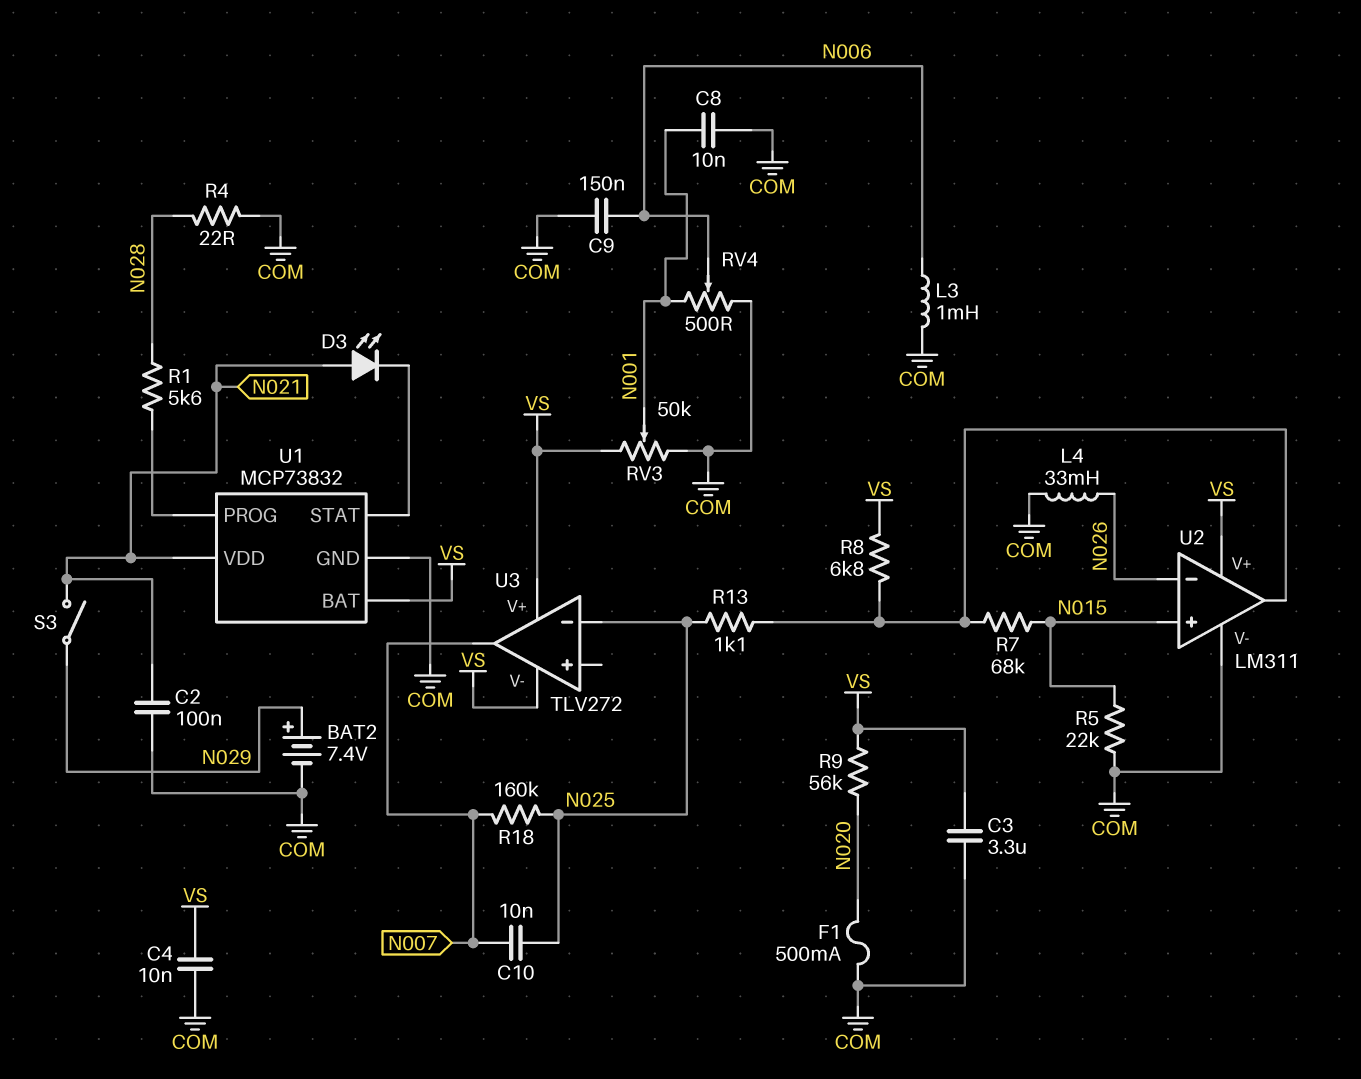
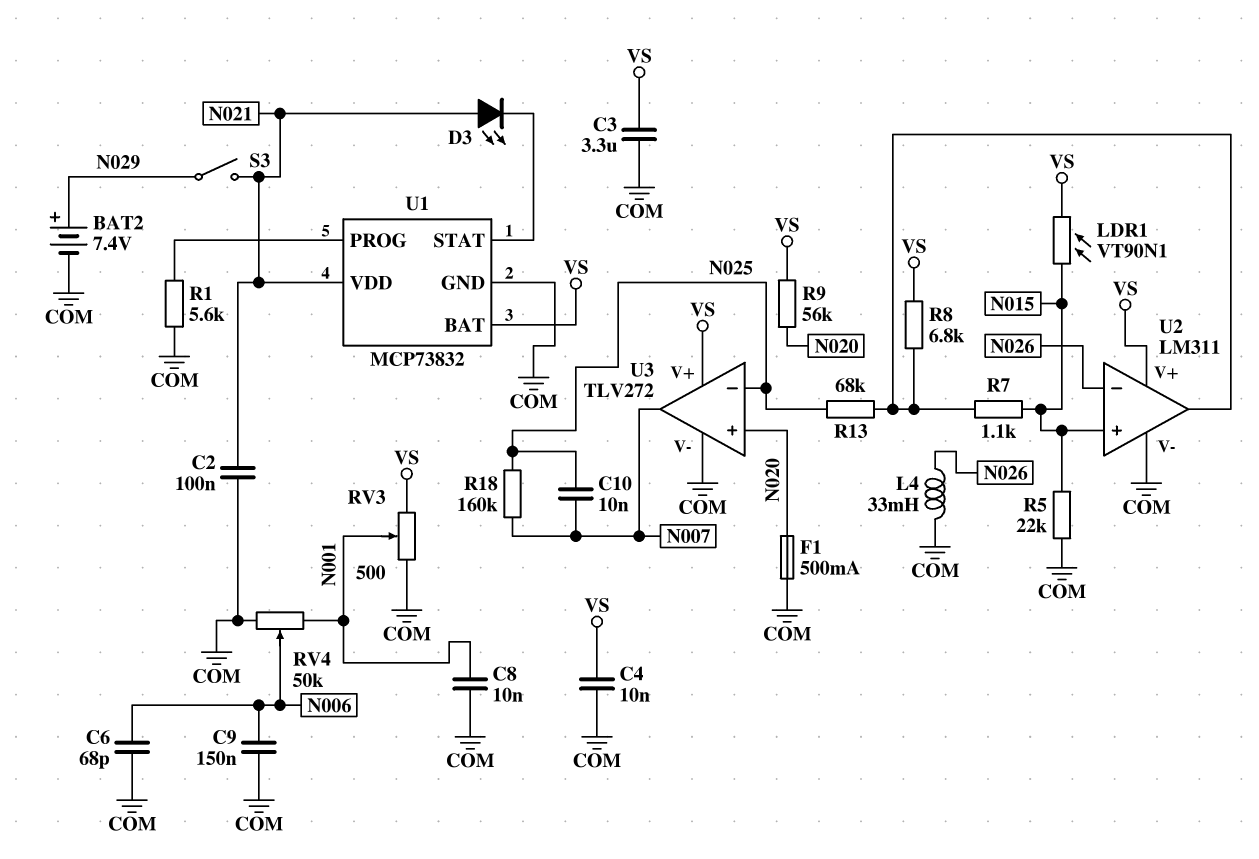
C6: none -> 68pF (COM, N006)
L3: 1mH (COM, N006) -> none
LDR1: none -> VT90N1 (N015, VS)
R1: 5.6k (N028, U1/PROG) -> 5.6k (COM, U1/PROG)
R4: 22 (COM, N028) -> none
R7: 68k (N015, U2/out) -> 1.1k (N015, U2/out)
R13: 1.1k (N025, U2/out) -> 68k (N025, U2/out)
RV3: 50k (COM, VS, wiper N001) -> 500 (COM, VS, wiper N001)
RV4: 500 (COM, N001, wiper N006) -> 50k (COM, N001, wiper N006)
U3 pin V-: VS -> COM
U3 pin in+: none -> N020

